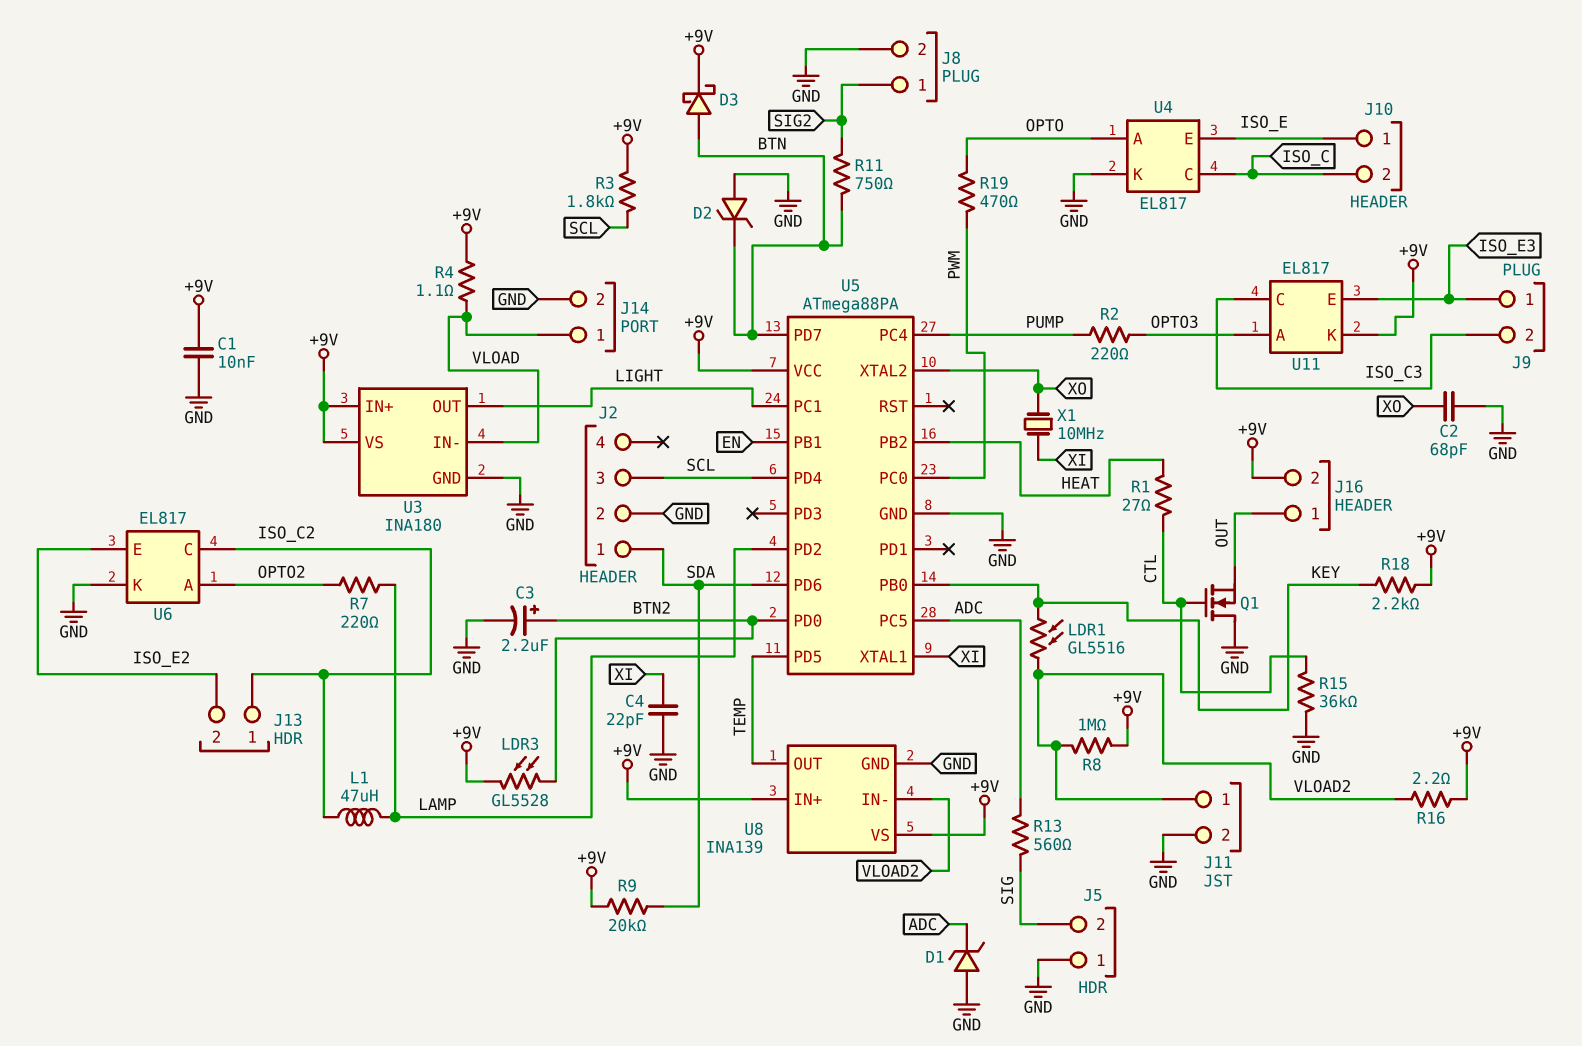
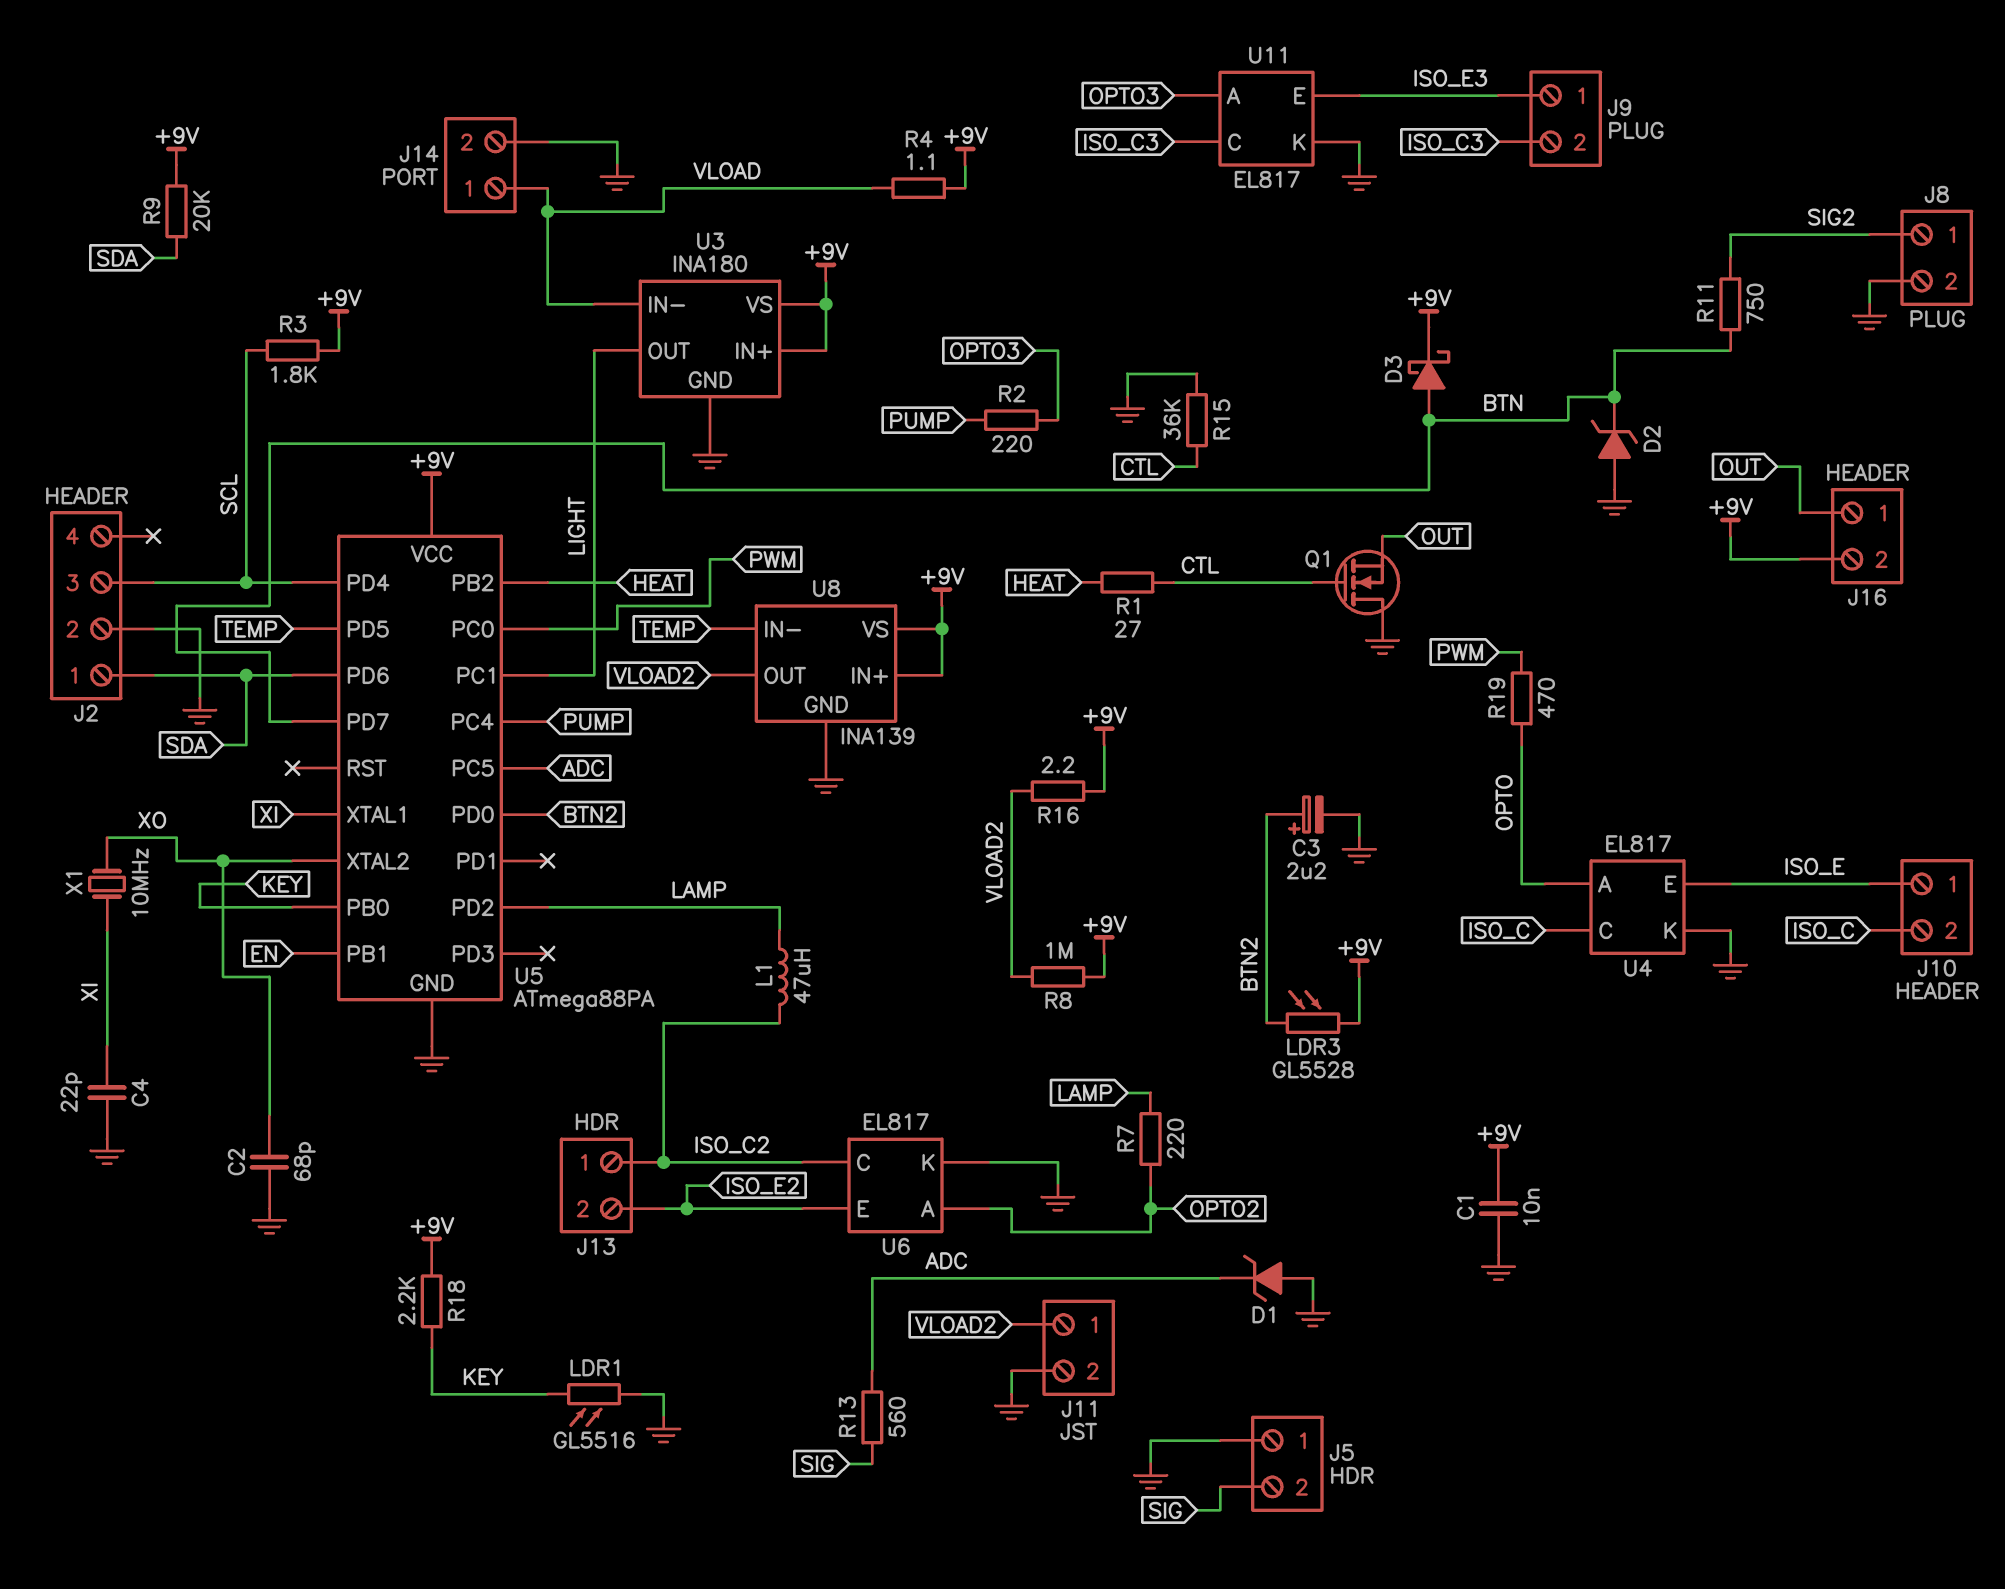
LDR1: GL5516 (KEY, VLOAD2) -> GL5516 (GND, KEY)
U8 pin IN-: VLOAD2 -> TEMP
U8 pin OUT: TEMP -> VLOAD2
U11 pin K: +9V -> GND

